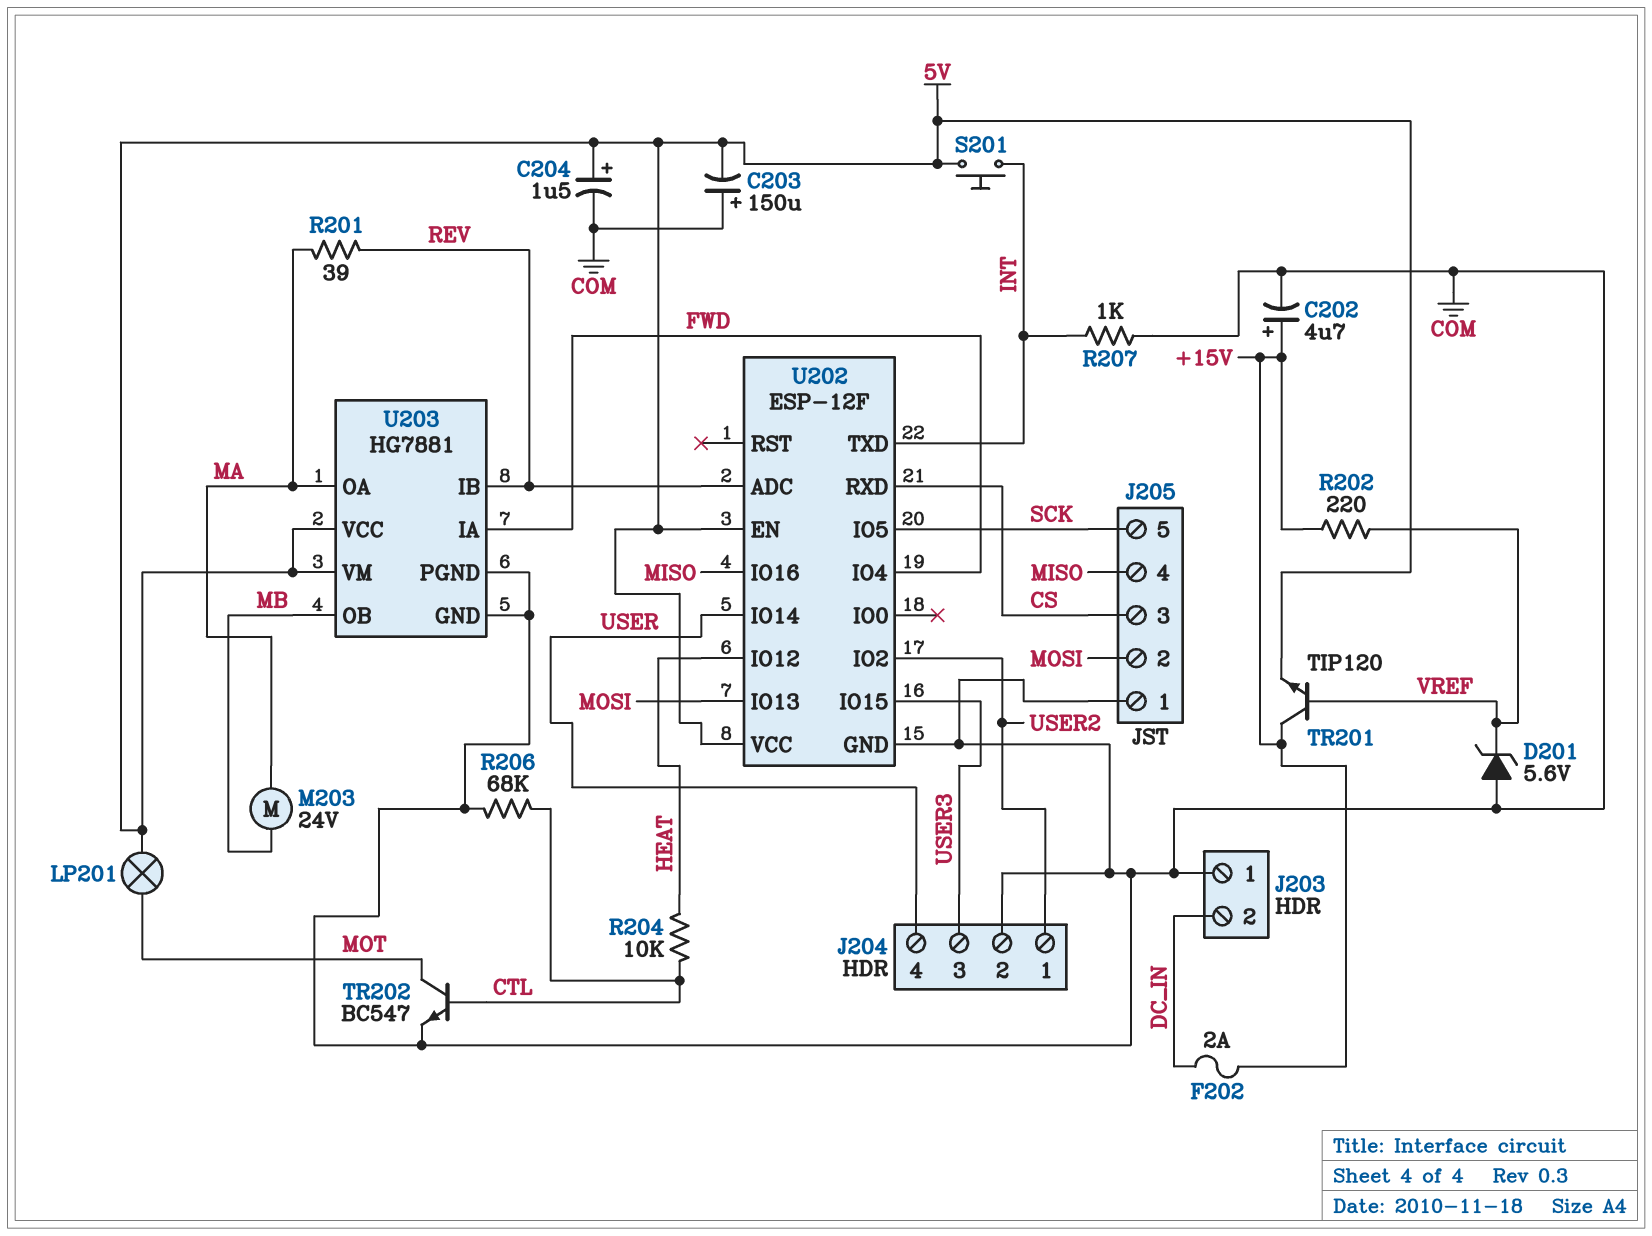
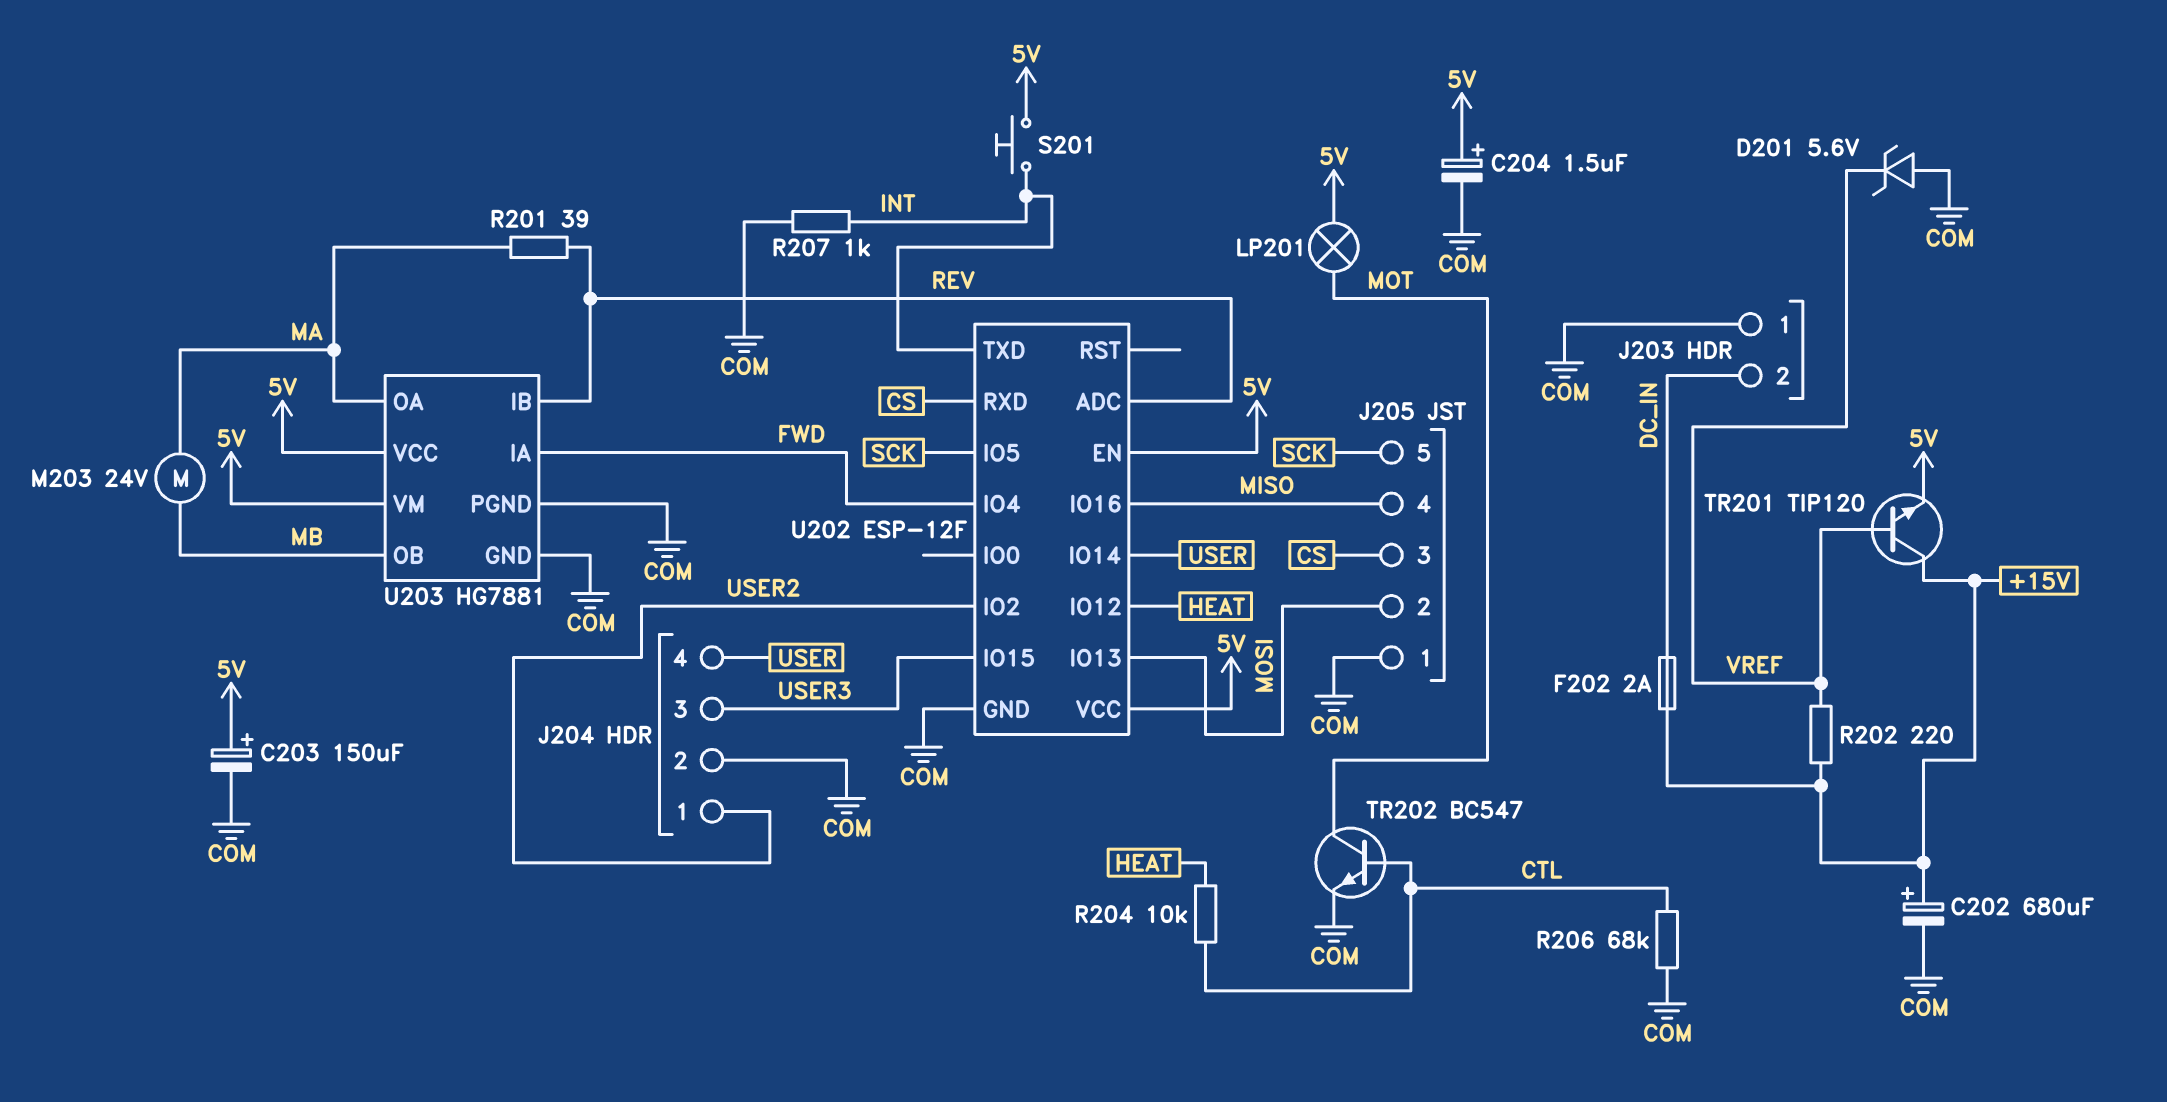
C202: 4.7uF (plus +15V, minus COM) -> 680uF (plus +15V, minus COM)
C203: 150uF (plus COM, minus 5V) -> 150uF (plus 5V, minus COM)

